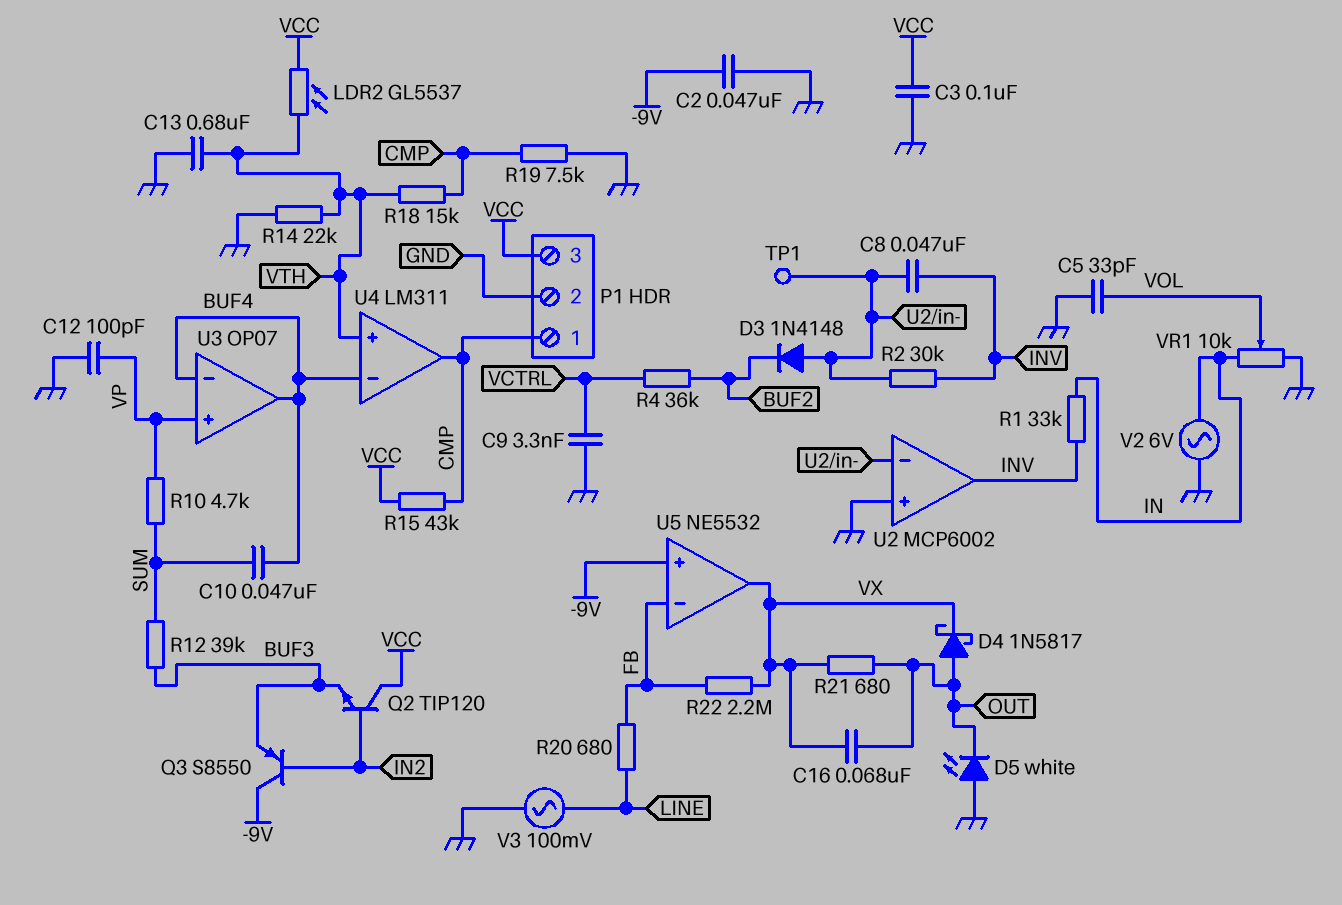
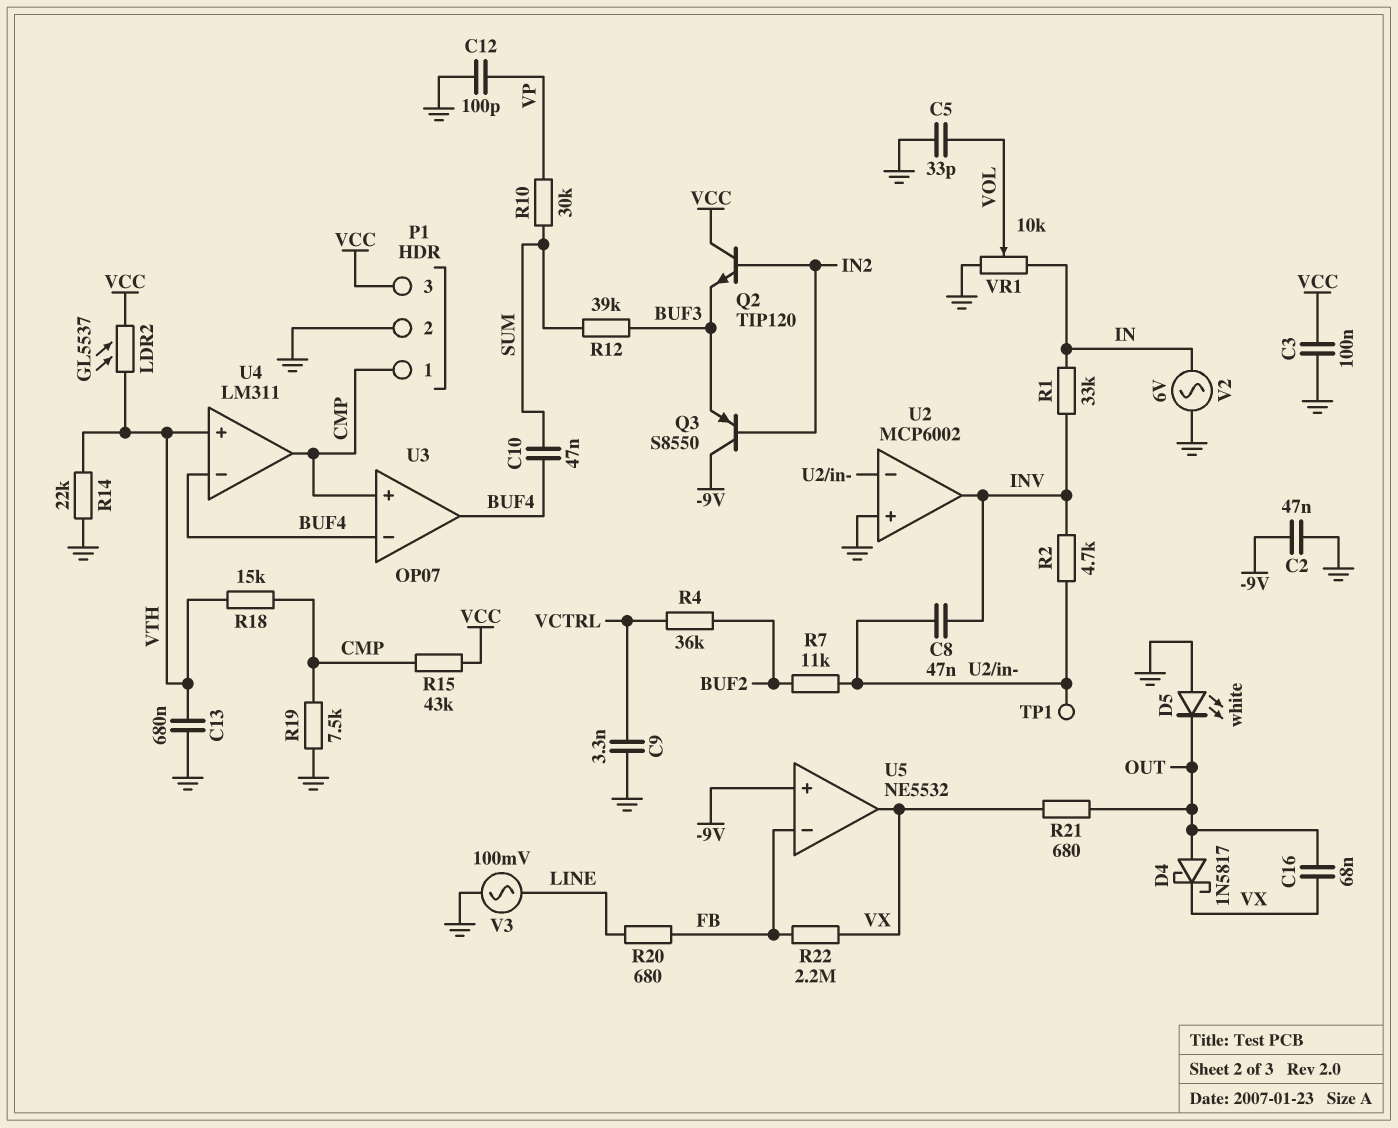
D3: diode 1N4148 (A U2/in-, K BUF2) -> none
R2: 30k (INV, U2/in-) -> 4.7k (INV, U2/in-)
R7: none -> 11k (BUF2, U2/in-)
R10: 4.7k (SUM, VP) -> 30k (SUM, VP)
U3 pin in+: VP -> CMP

